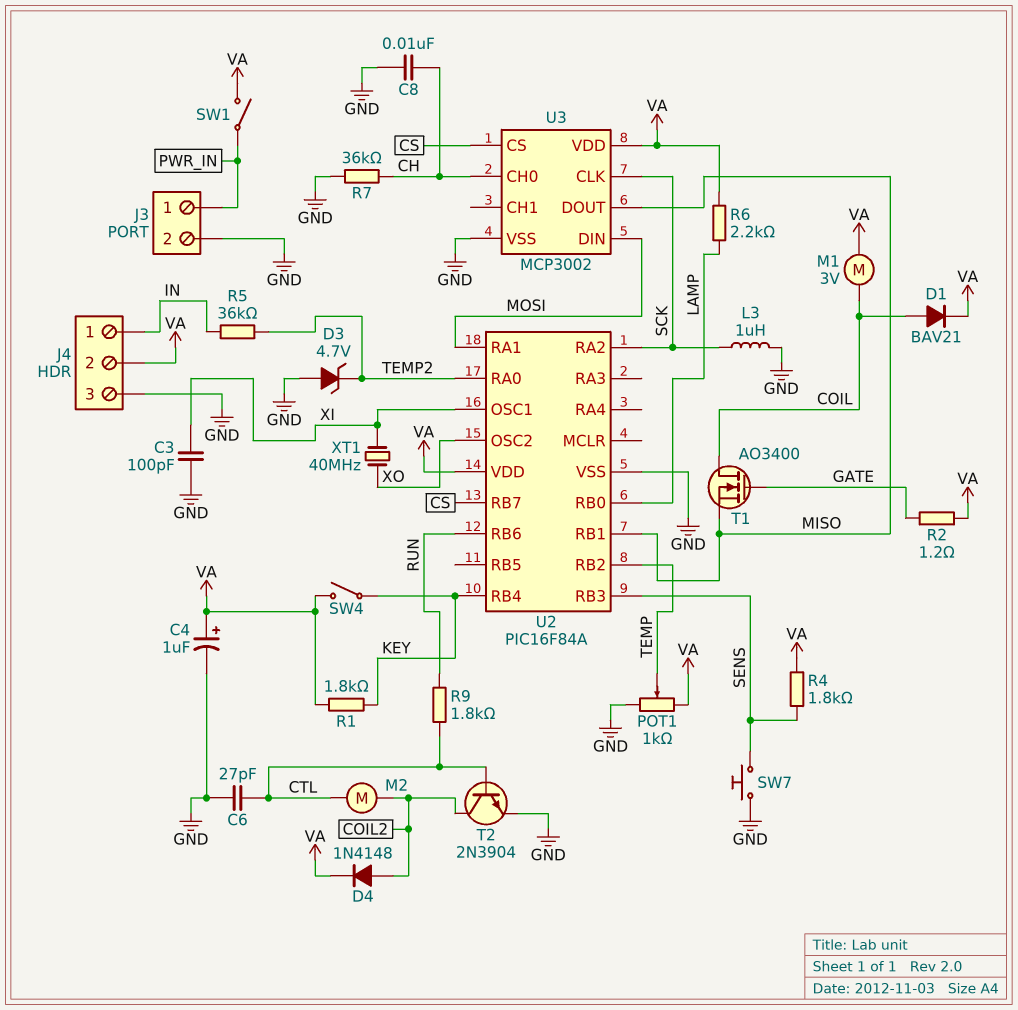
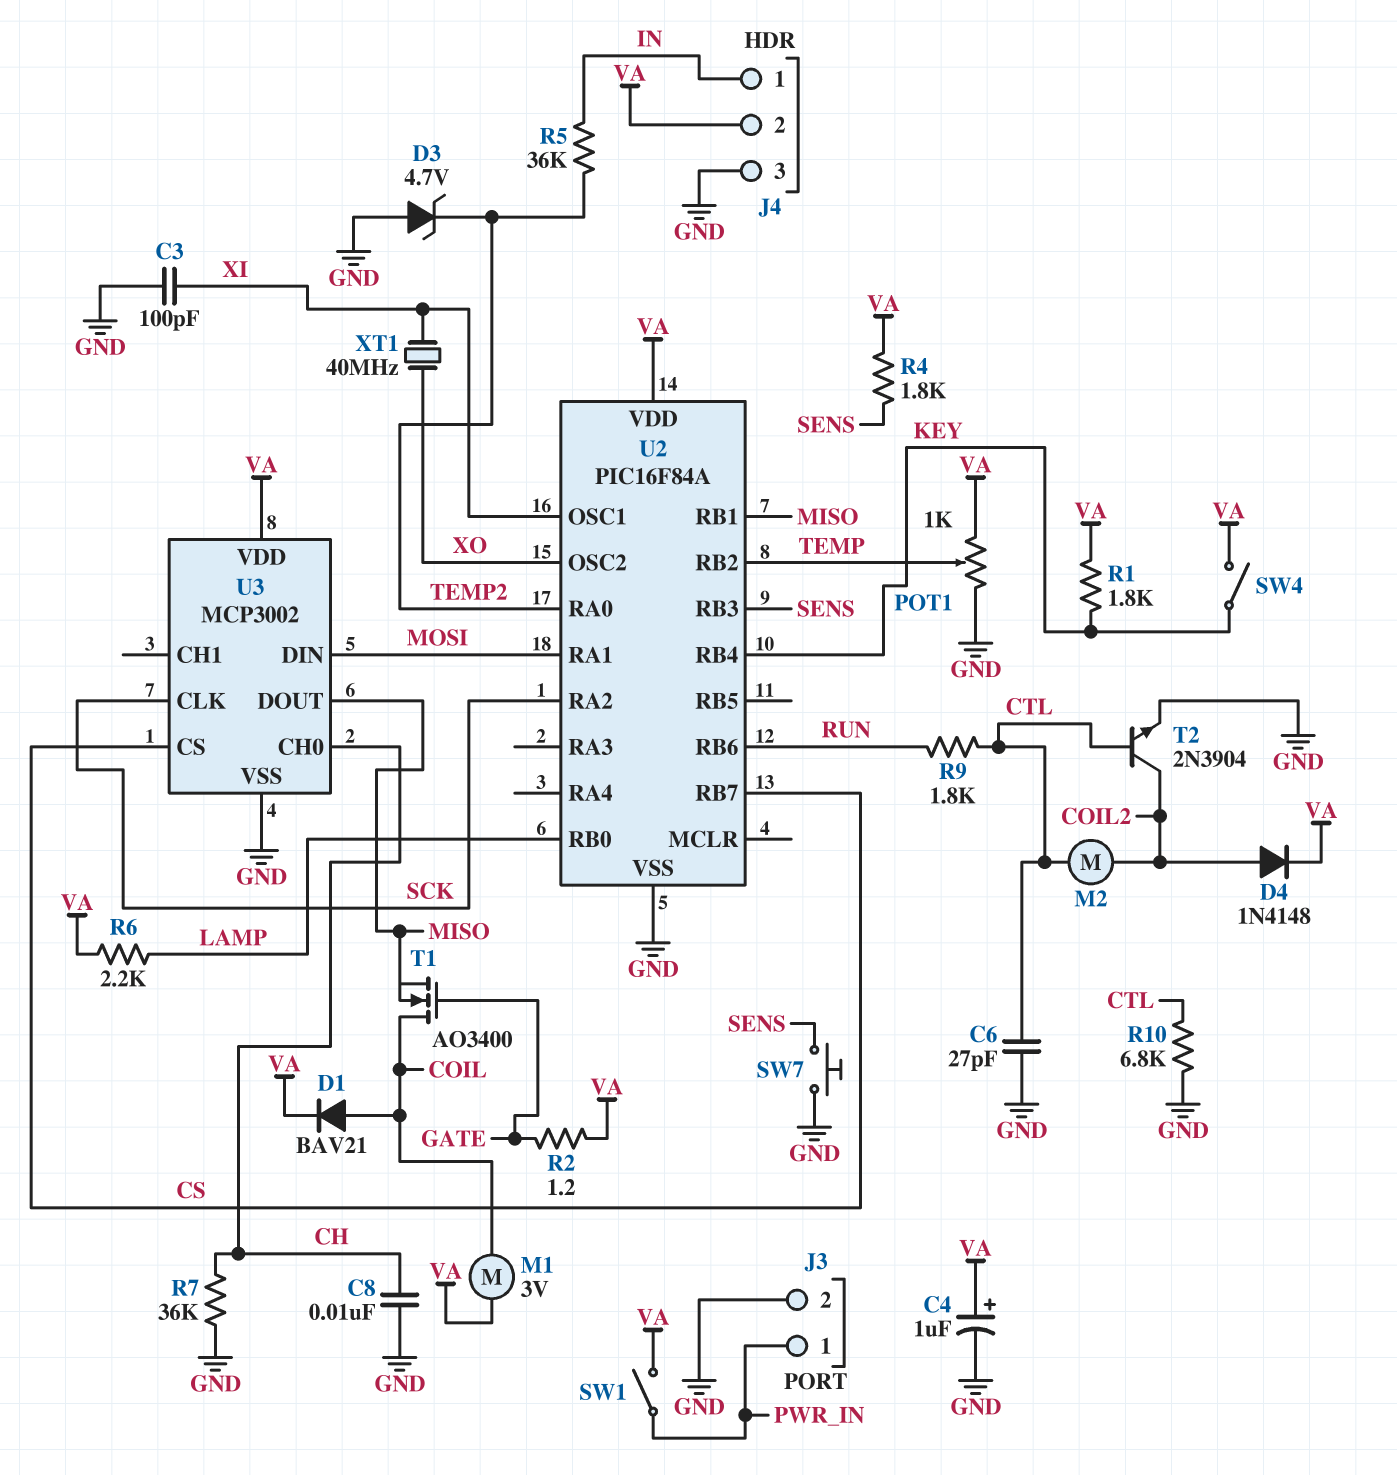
L3: 1uH (GND, SCK) -> none
R10: none -> 6.8k (CTL, GND)

